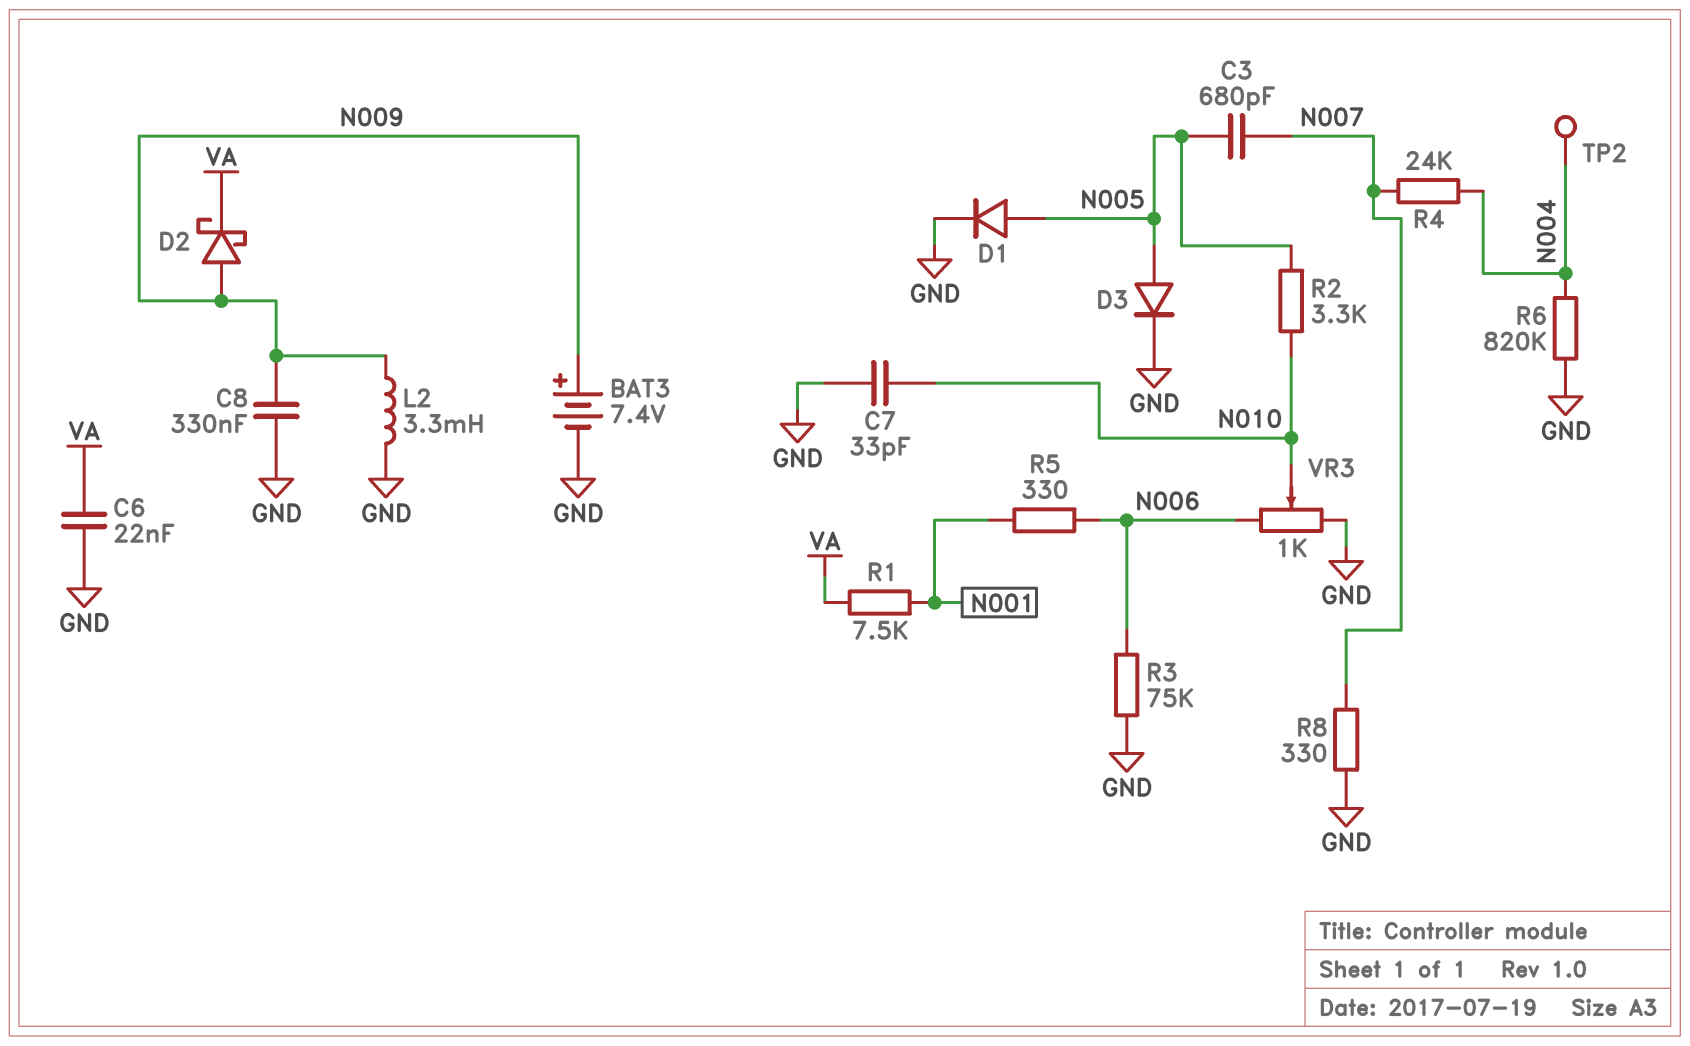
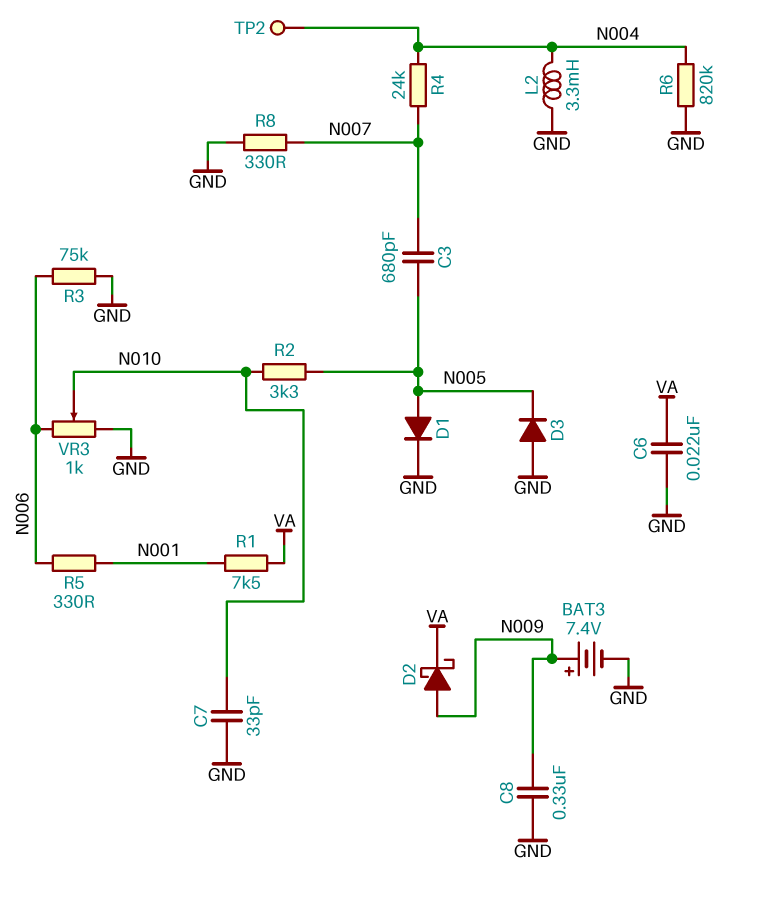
D3: diode (A N005, K GND) -> diode (A GND, K N005)
L2: 3.3mH (GND, N009) -> 3.3mH (GND, N004)

